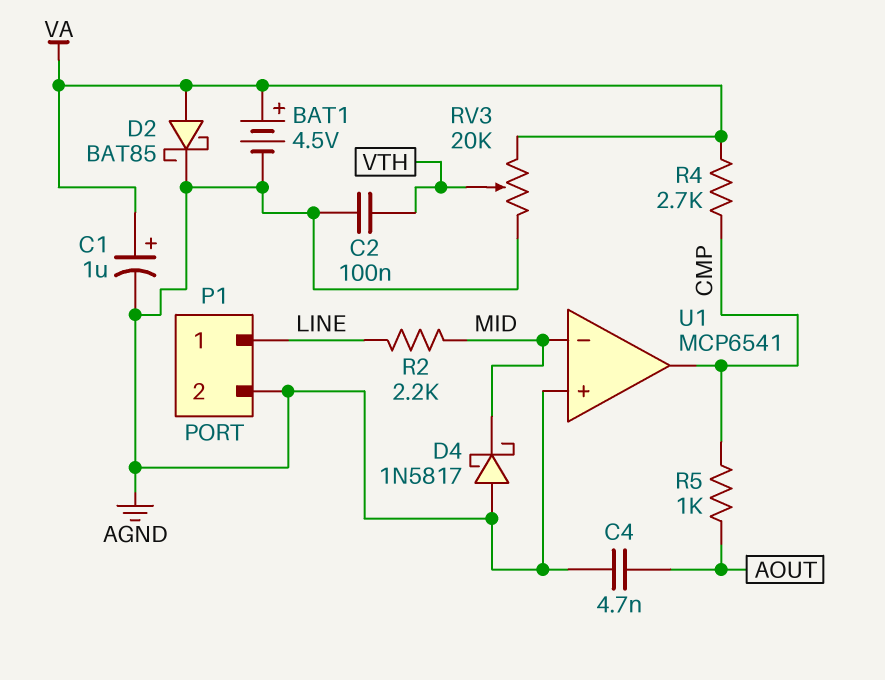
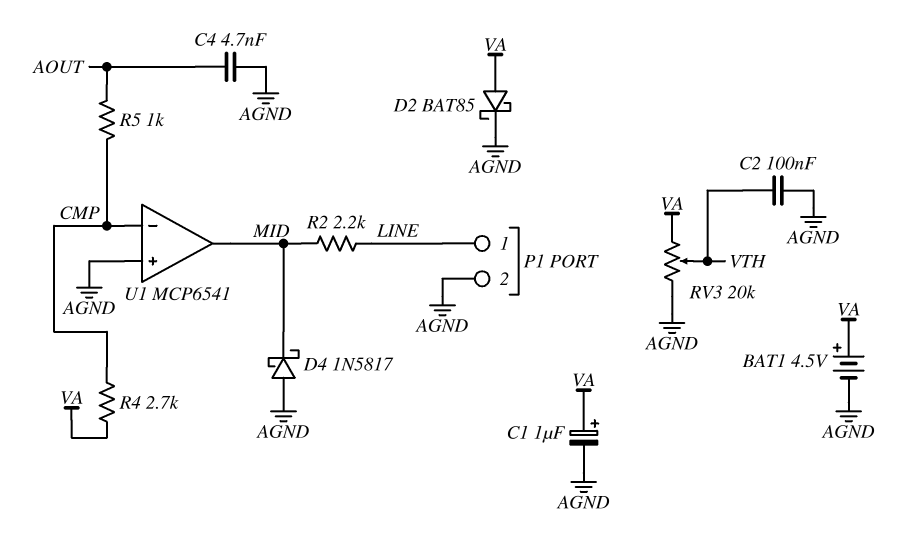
U1 pin in-: MID -> CMP
U1 pin out: CMP -> MID

